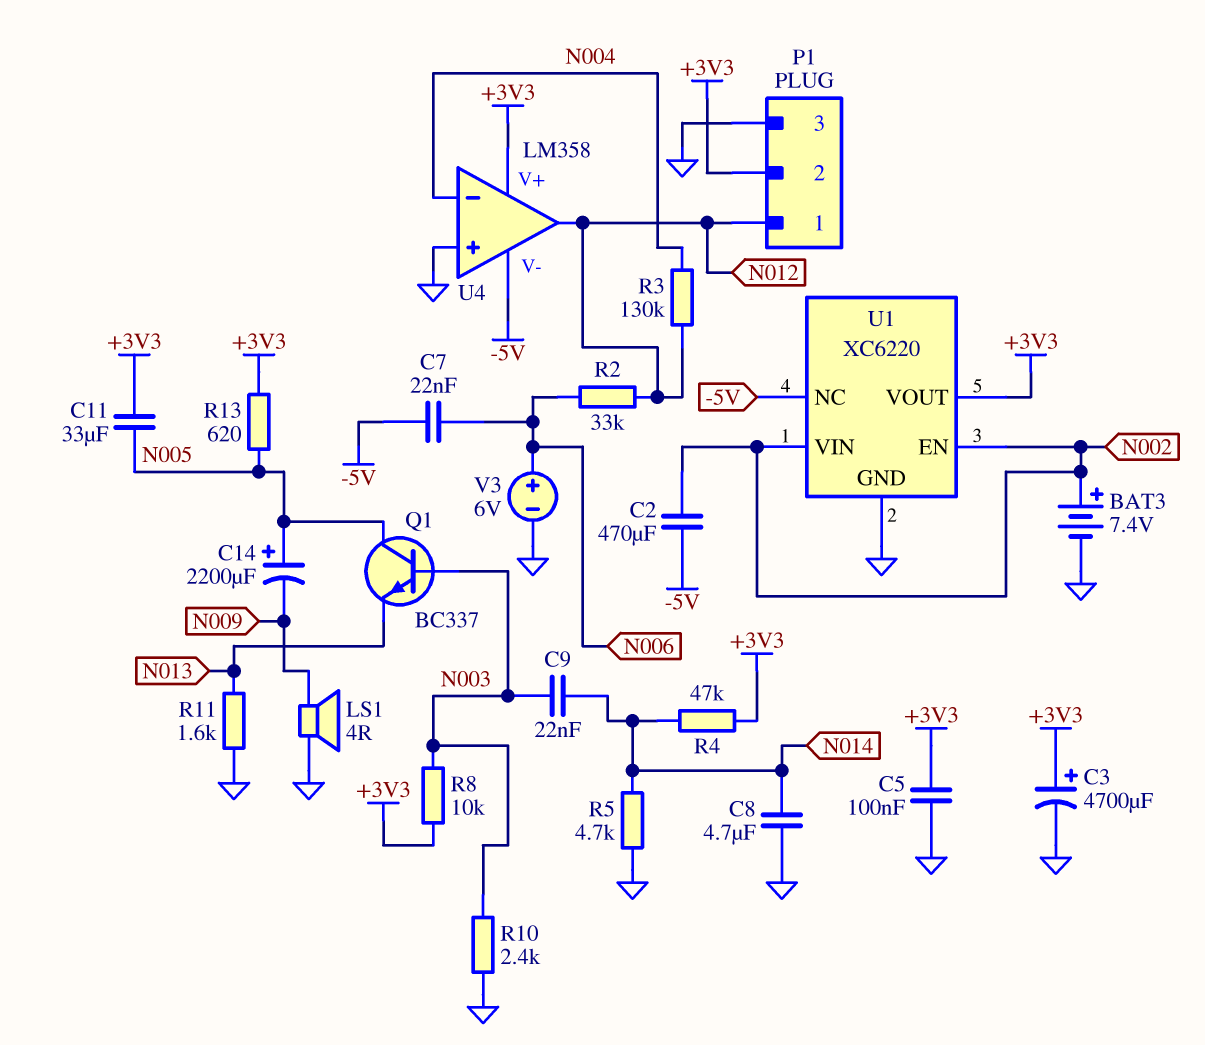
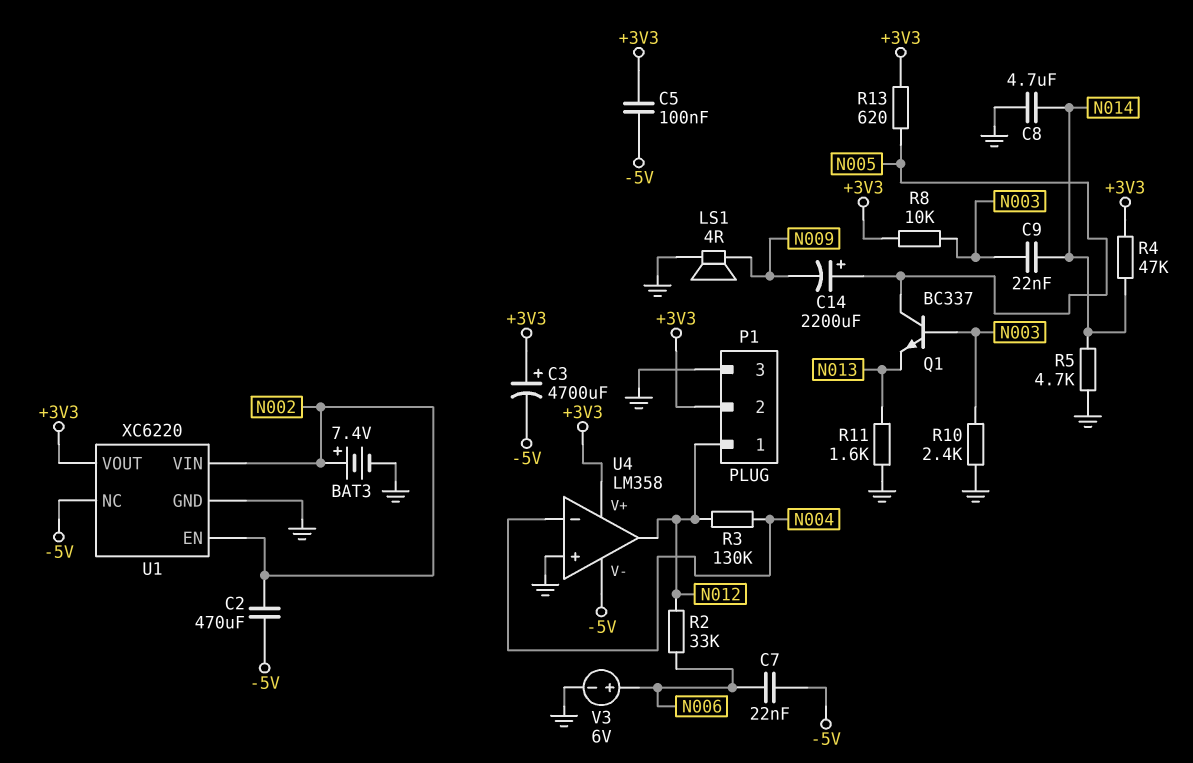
C3: 4700uF (plus +3V3, minus GND) -> 4700uF (plus +3V3, minus -5V)
C5: 100nF (+3V3, GND) -> 100nF (+3V3, -5V)
C11: 33uF (+3V3, N005) -> none

